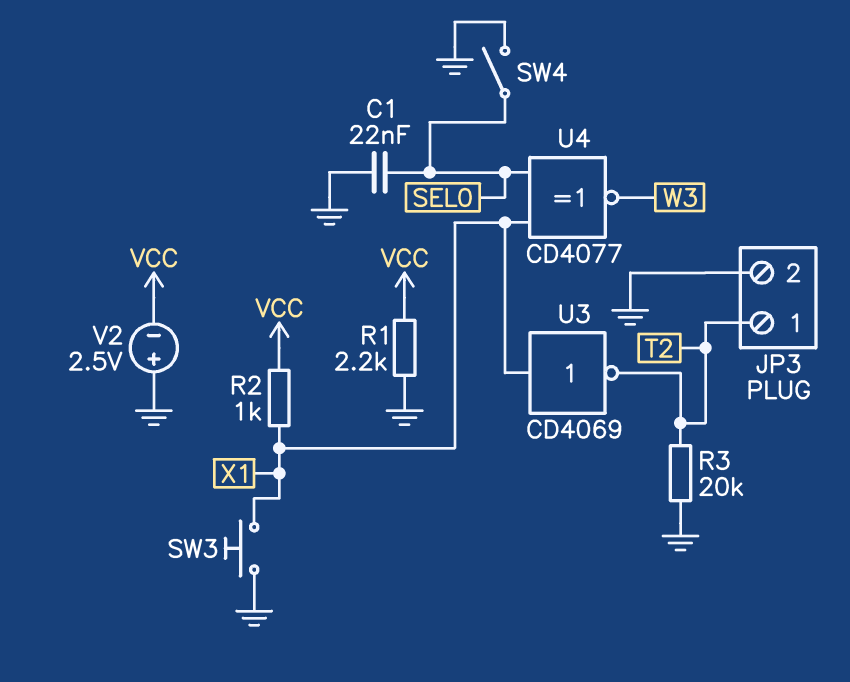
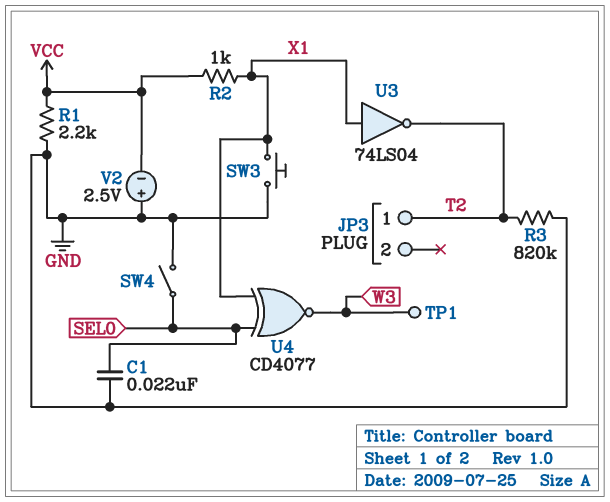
JP3 pin 2: GND -> none
R3: 20k (GND, T2) -> 820k (GND, T2)
TP1: none -> test point (W3)
U3: NOT CD4069 (in X1, out T2) -> NOT 74LS04 (in X1, out T2)

